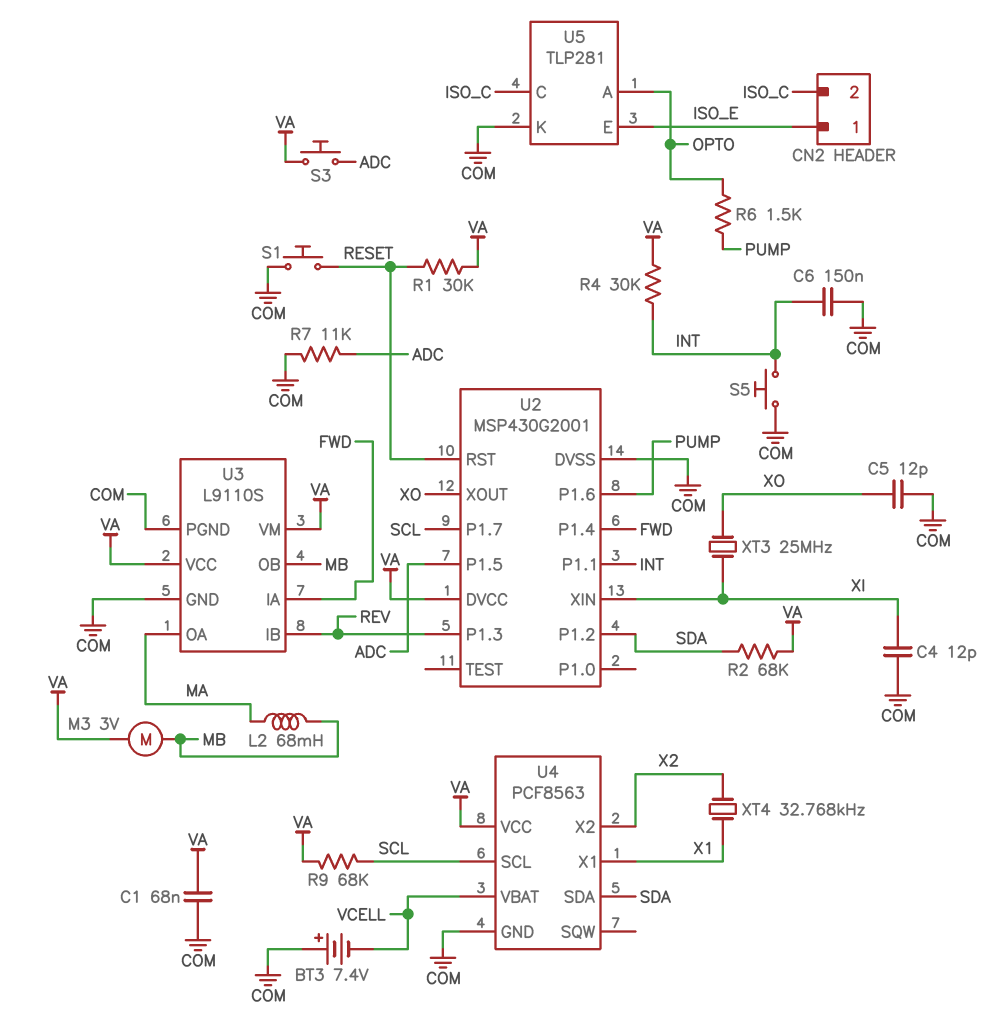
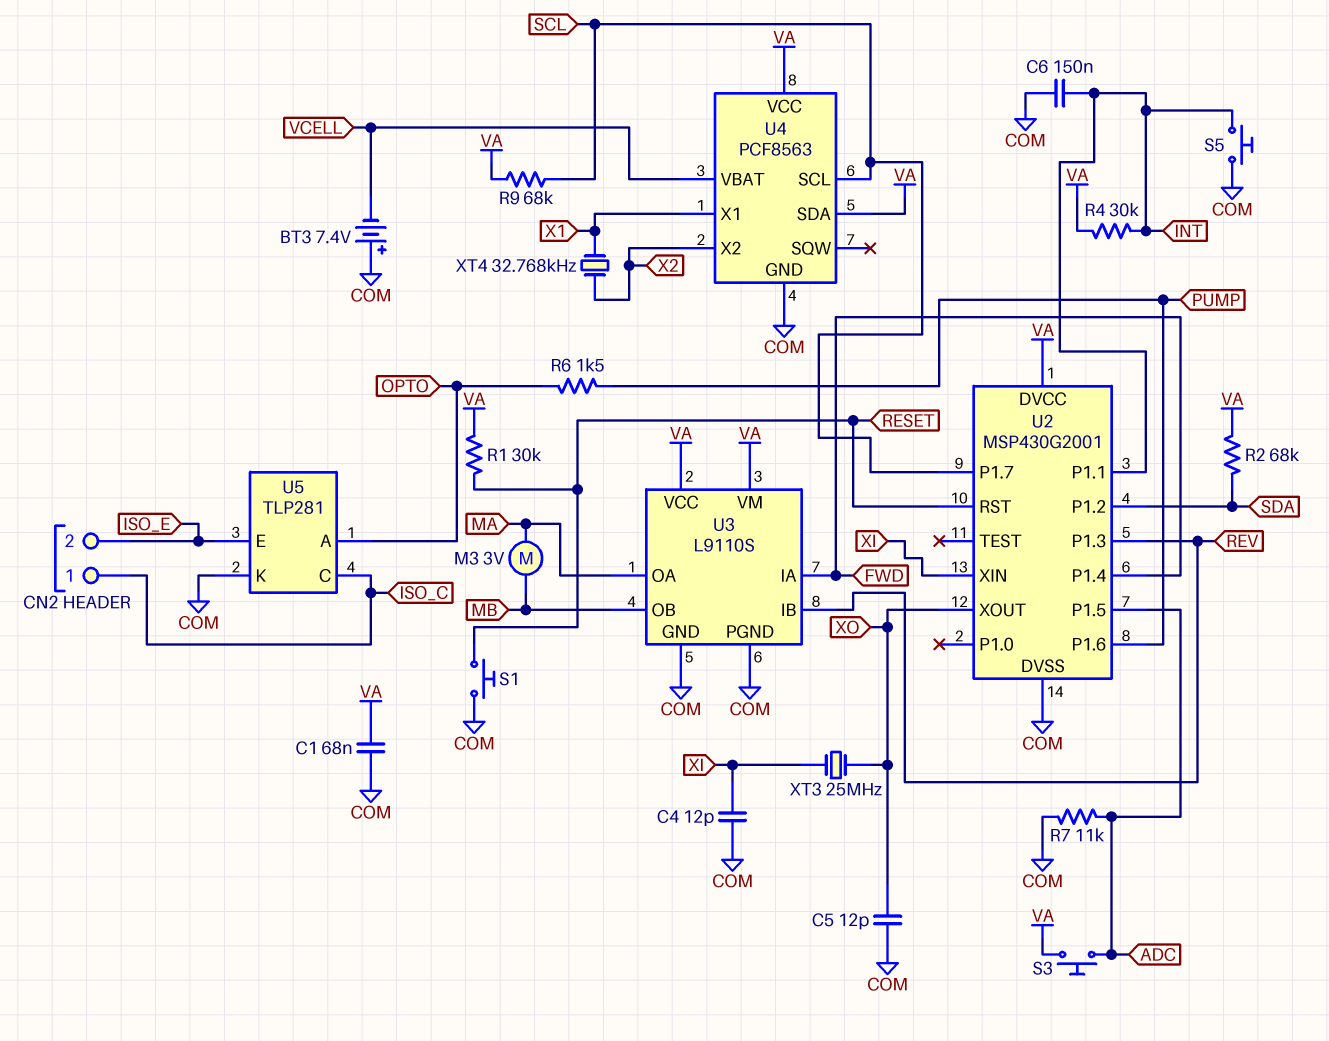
CN2 pin 1: ISO_E -> ISO_C
CN2 pin 2: ISO_C -> ISO_E
L2: 68mH (MA, MB) -> none
M3: motor 3V (MB, VA) -> motor 3V (MA, MB)
U4 pin SDA: SDA -> VA

